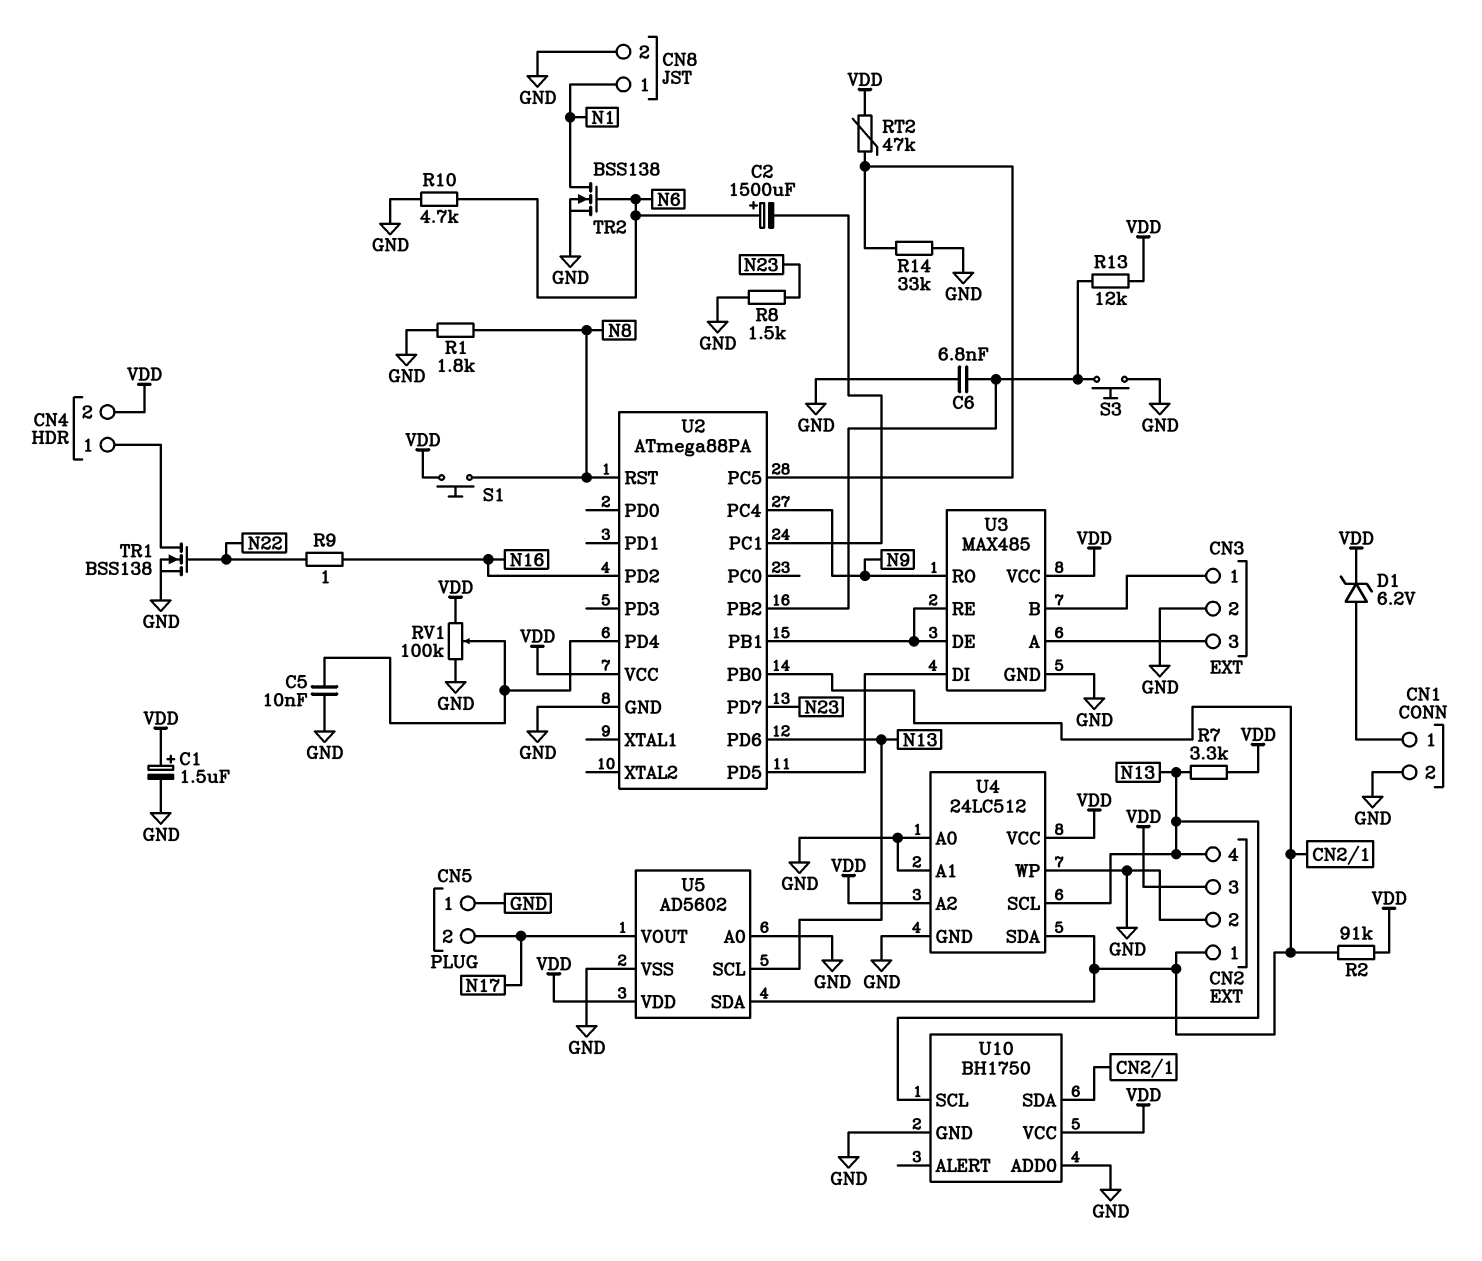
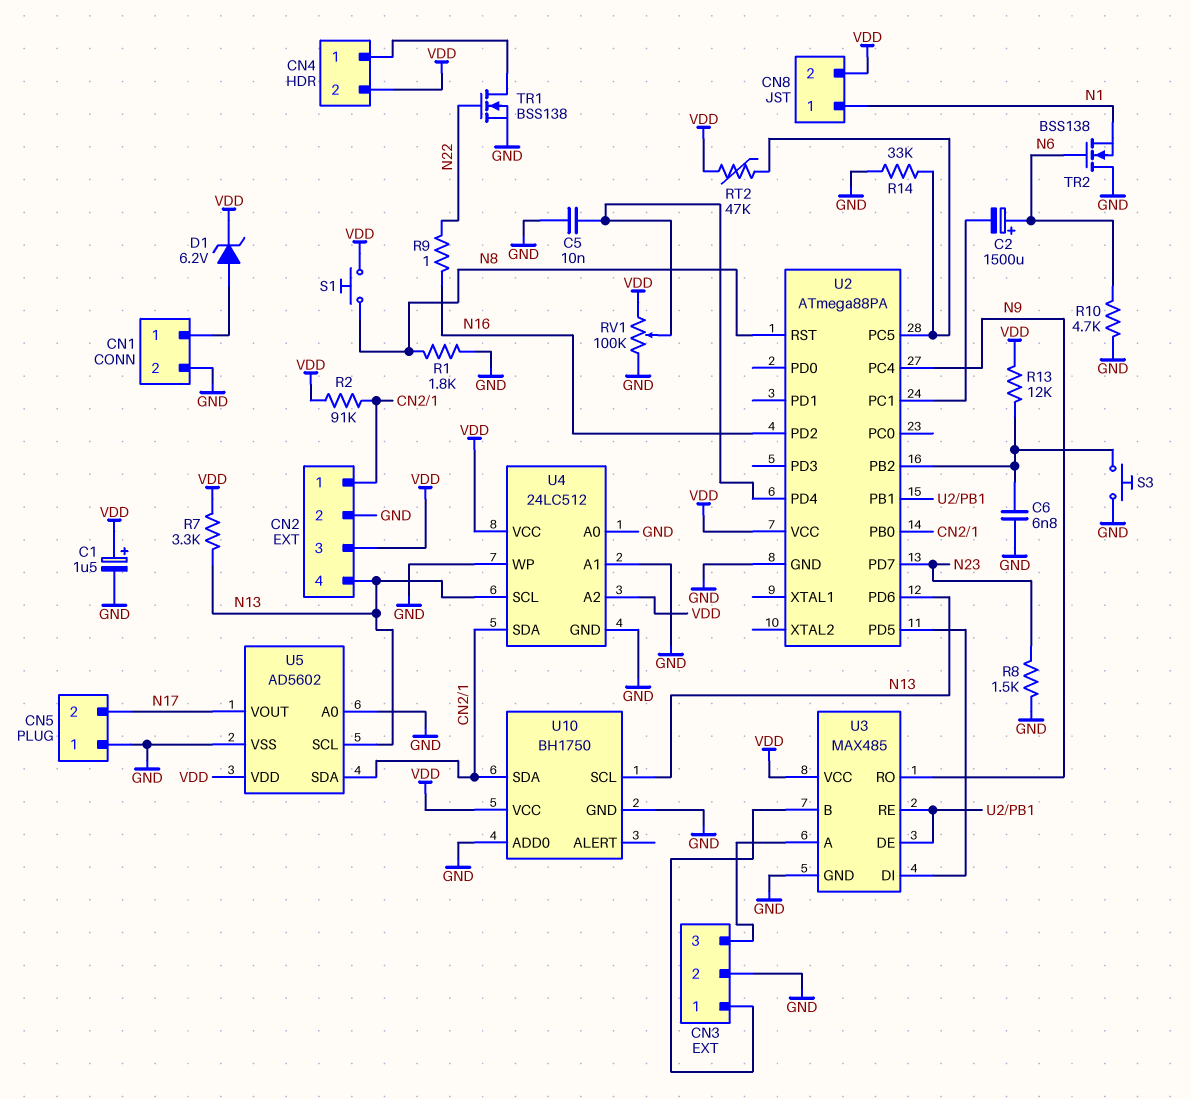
CN8 pin 2: GND -> VDD
TR2: NMOS BSS138 (G N6, D N1, S GND) -> NMOS BSS138 (G N6, D GND, S N1)

